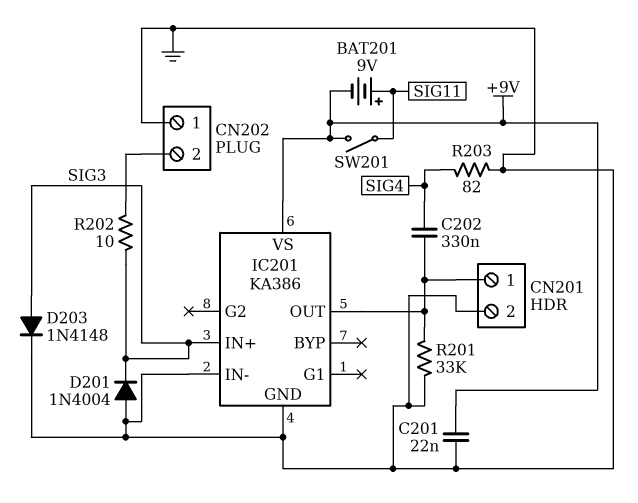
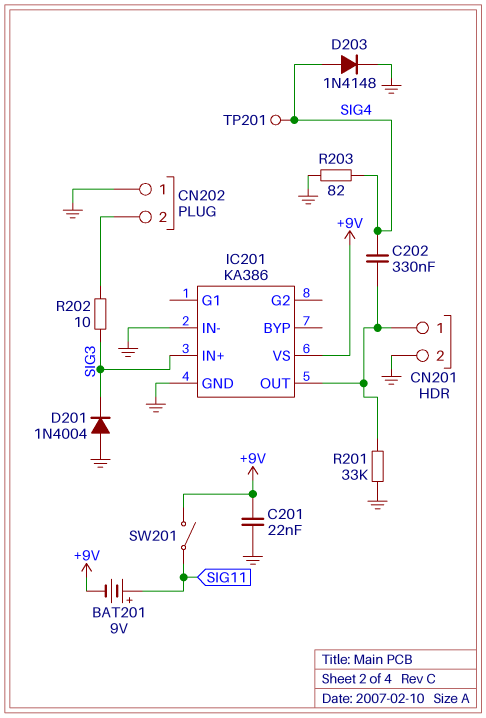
D203: diode 1N4148 (A SIG3, K GND) -> diode 1N4148 (A SIG4, K GND)
TP201: none -> test point (SIG4)

